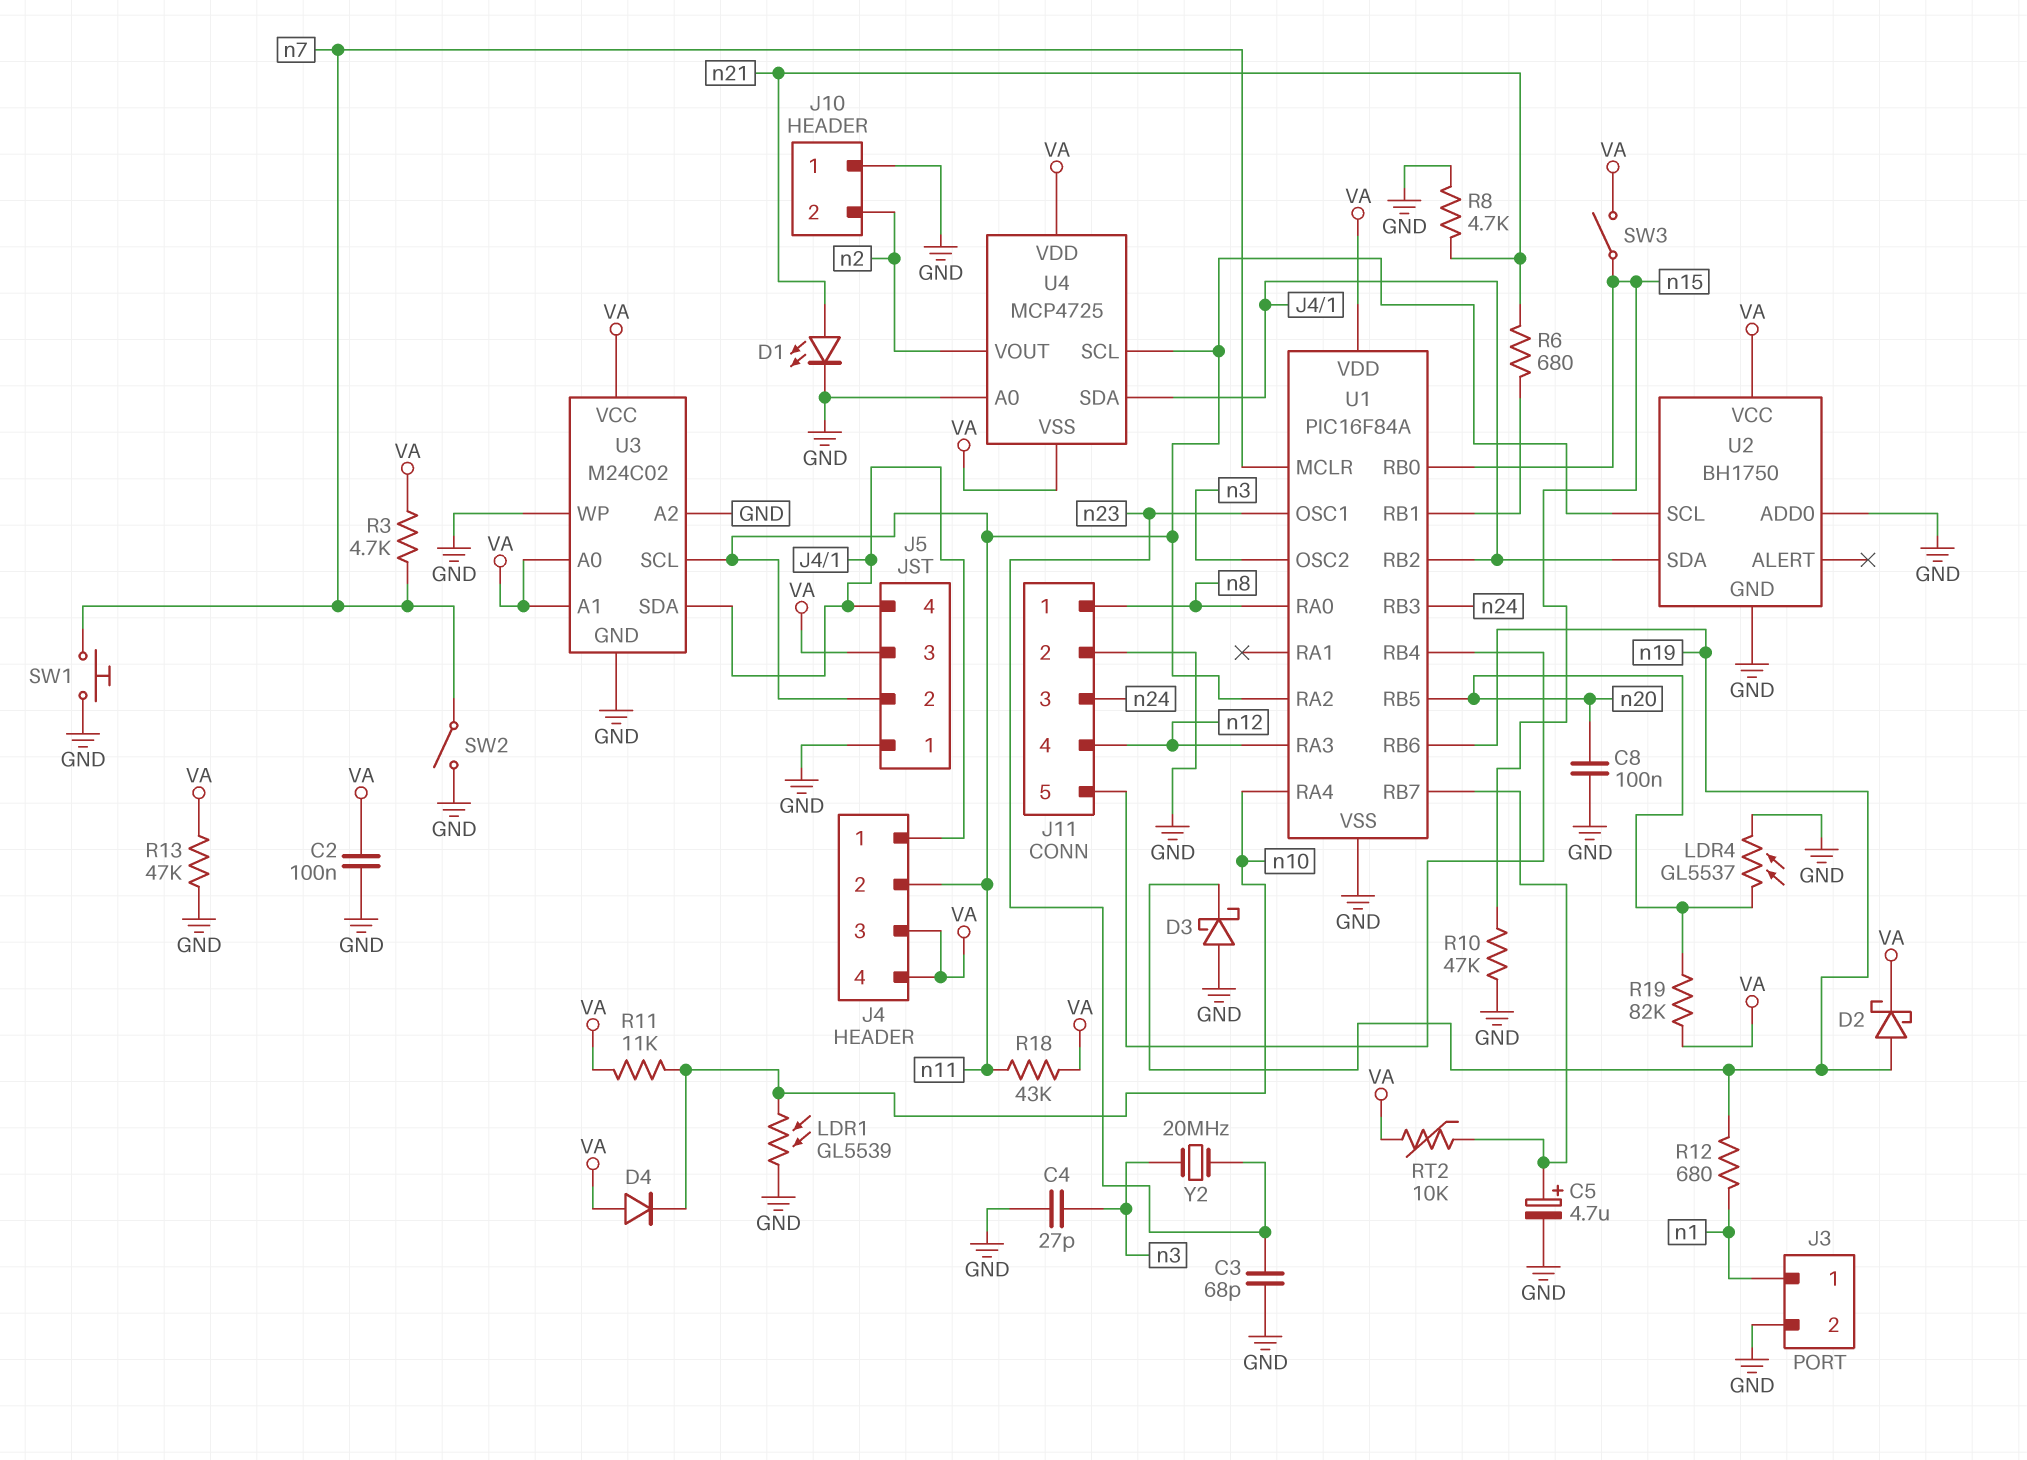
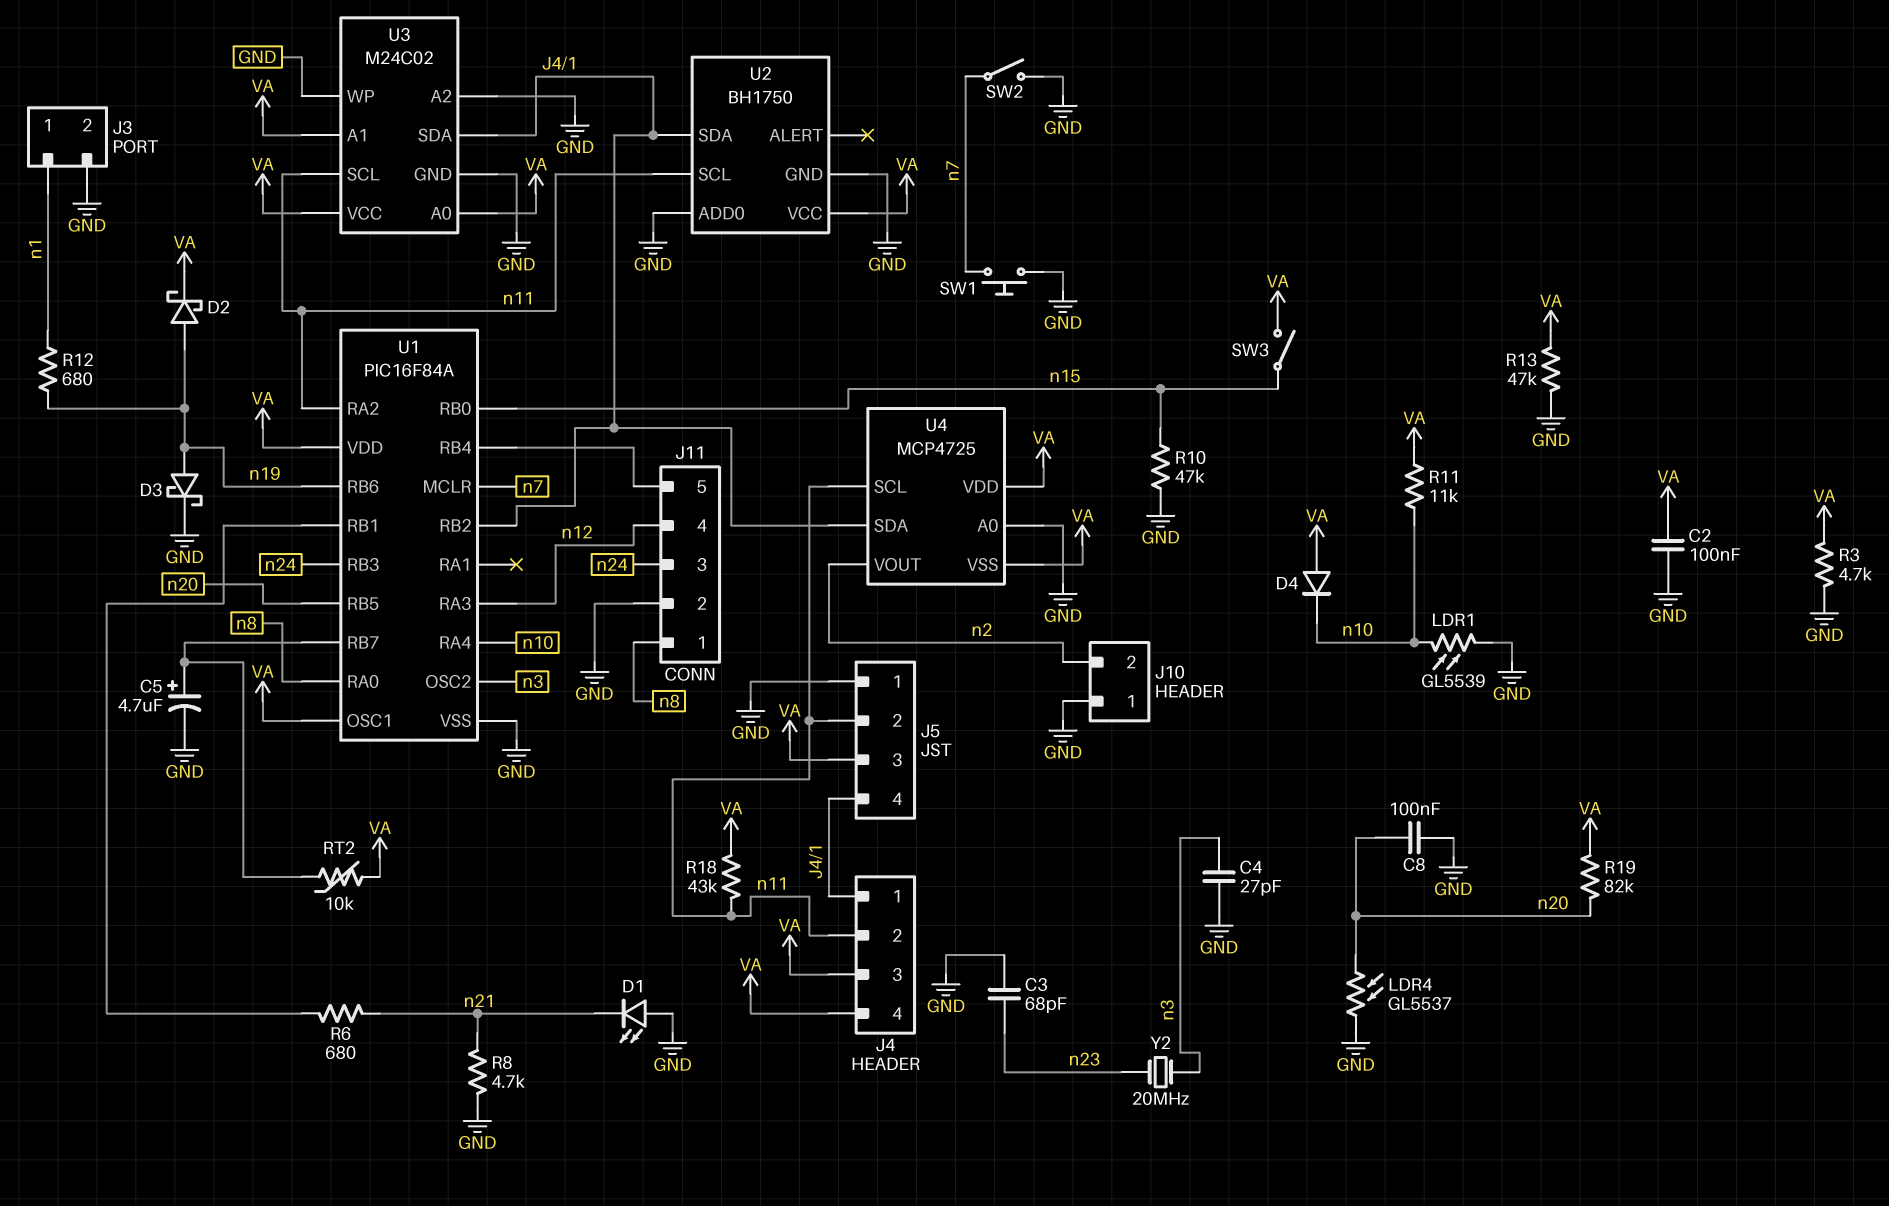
D1: LED (A n21, K GND) -> LED (A GND, K n21)
D3: schottky (A GND, K n19) -> schottky (A n19, K GND)
R3: 4.7k (VA, n7) -> 4.7k (GND, VA)
U1 pin OSC1: n23 -> VA

